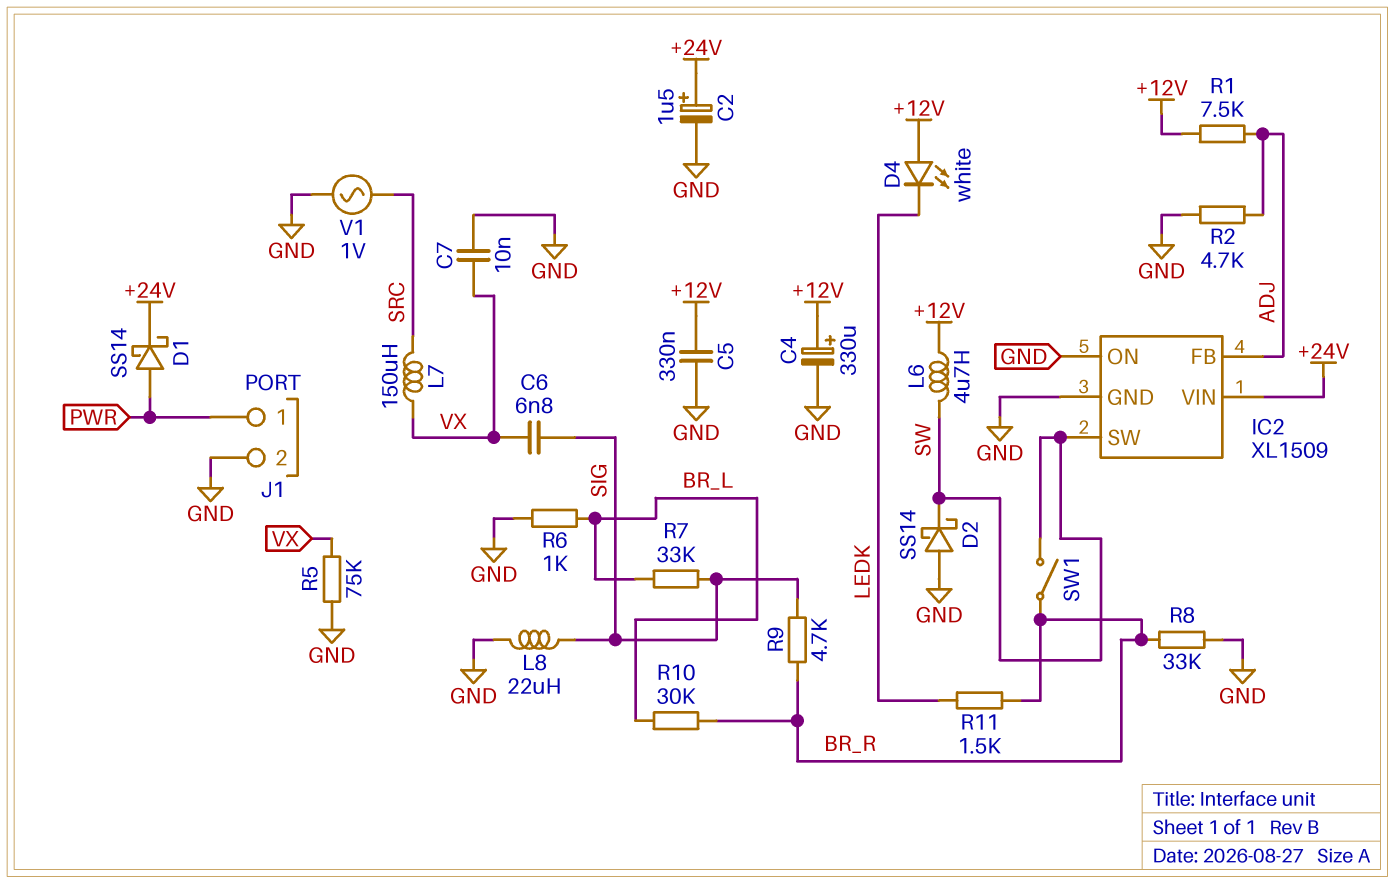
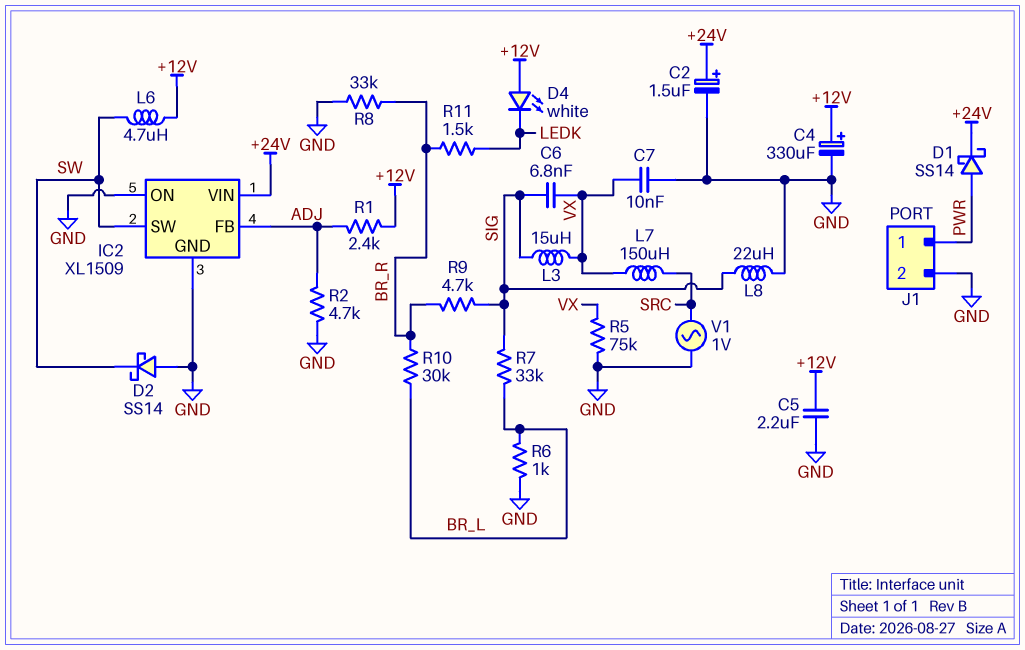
C5: 330nF (+12V, GND) -> 2.2uF (+12V, GND)
L3: none -> 15uH (SIG, VX)
R1: 7.5k (+12V, ADJ) -> 2.4k (+12V, ADJ)
SW1: switch (BR_R, SW) -> none

